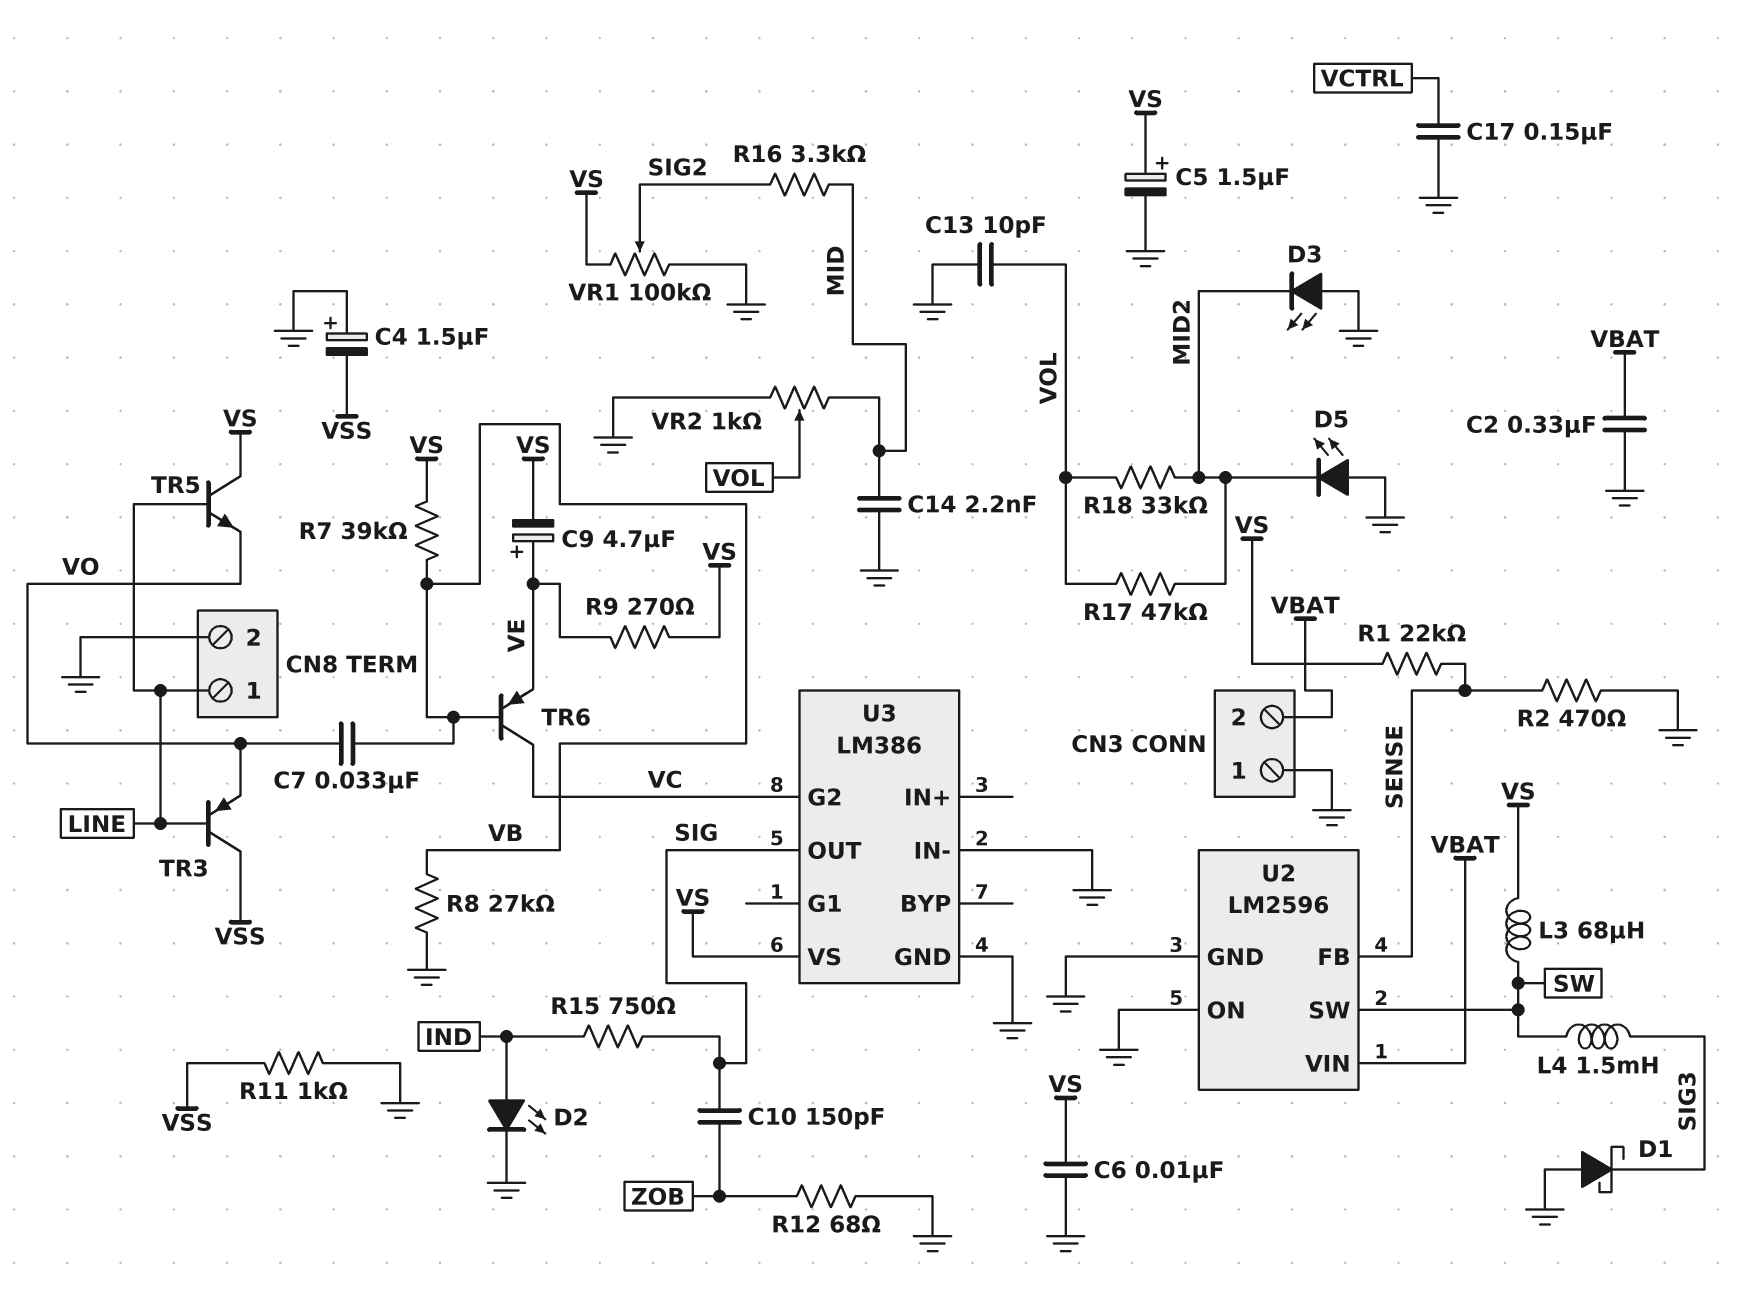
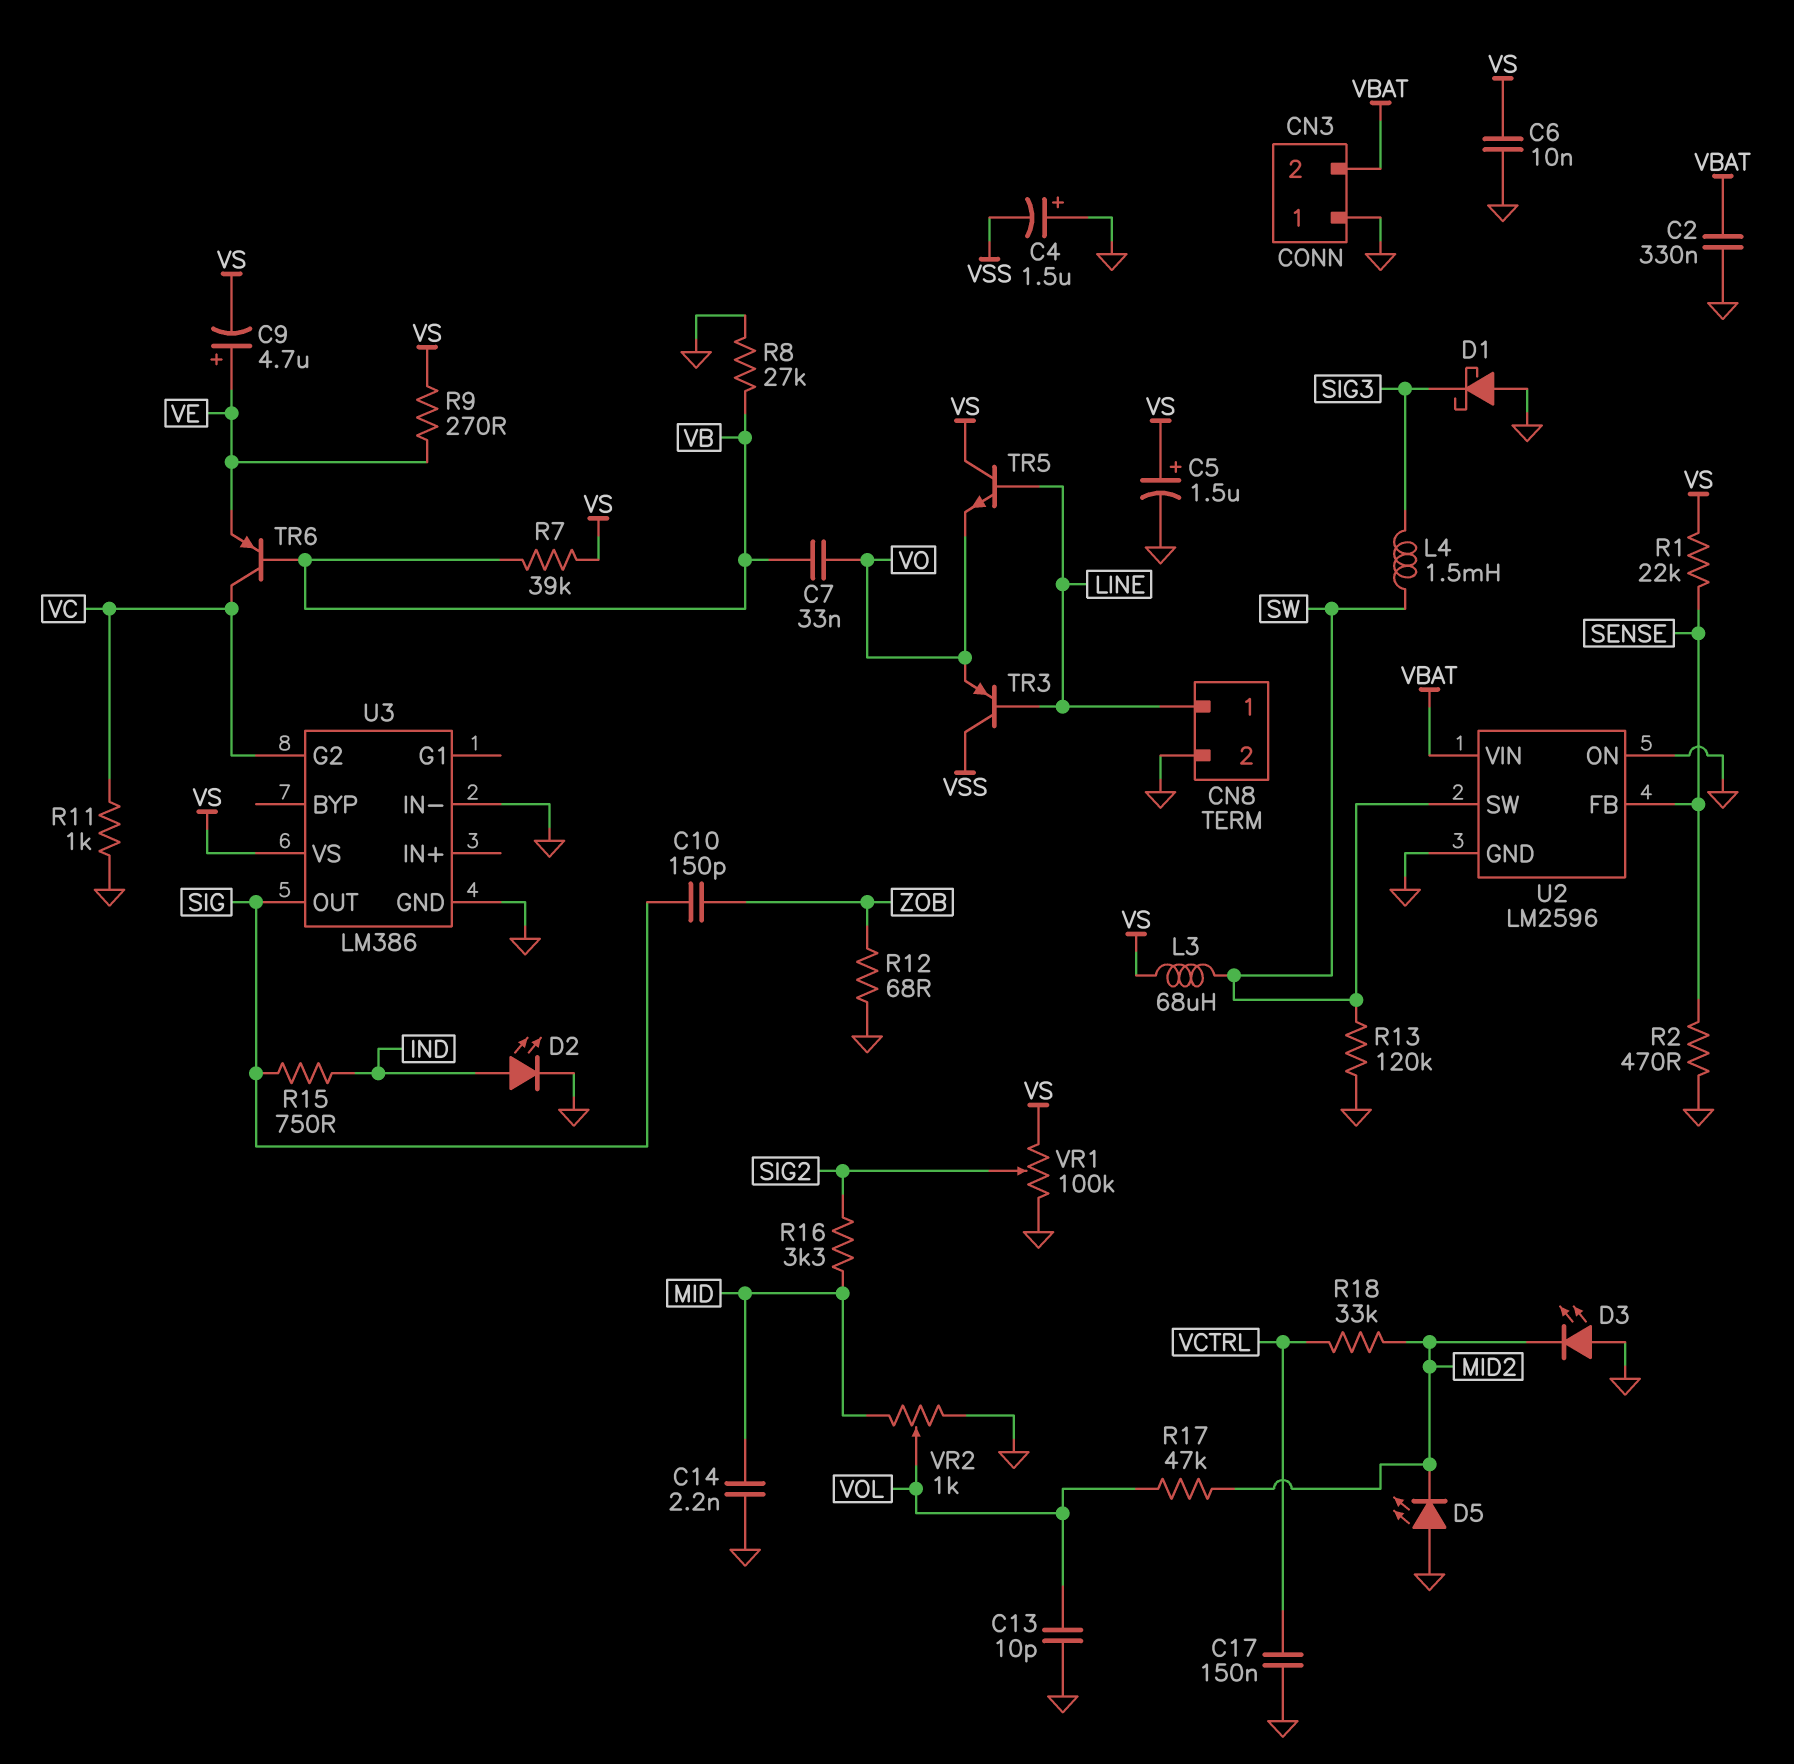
R11: 1k (GND, VSS) -> 1k (GND, VC)
R13: none -> 120k (GND, SW)
R18: 33k (MID2, VOL) -> 33k (MID2, VCTRL)

